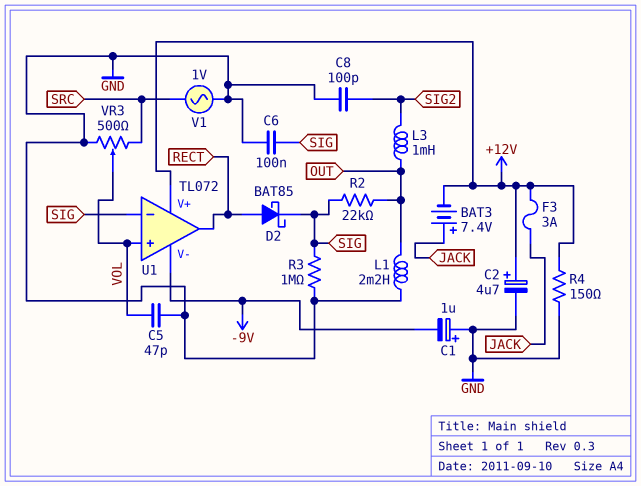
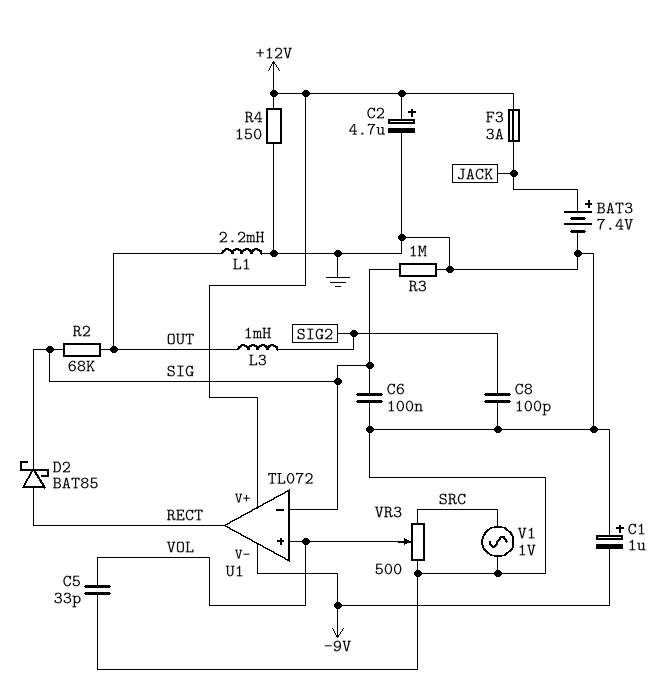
BAT3: 7.4V (plus JACK, minus +12V) -> 7.4V (plus JACK, minus GND)
C5: 47pF (GND, VOL) -> 33pF (GND, VOL)
R2: 22k (OUT, SIG) -> 68k (OUT, SIG)

